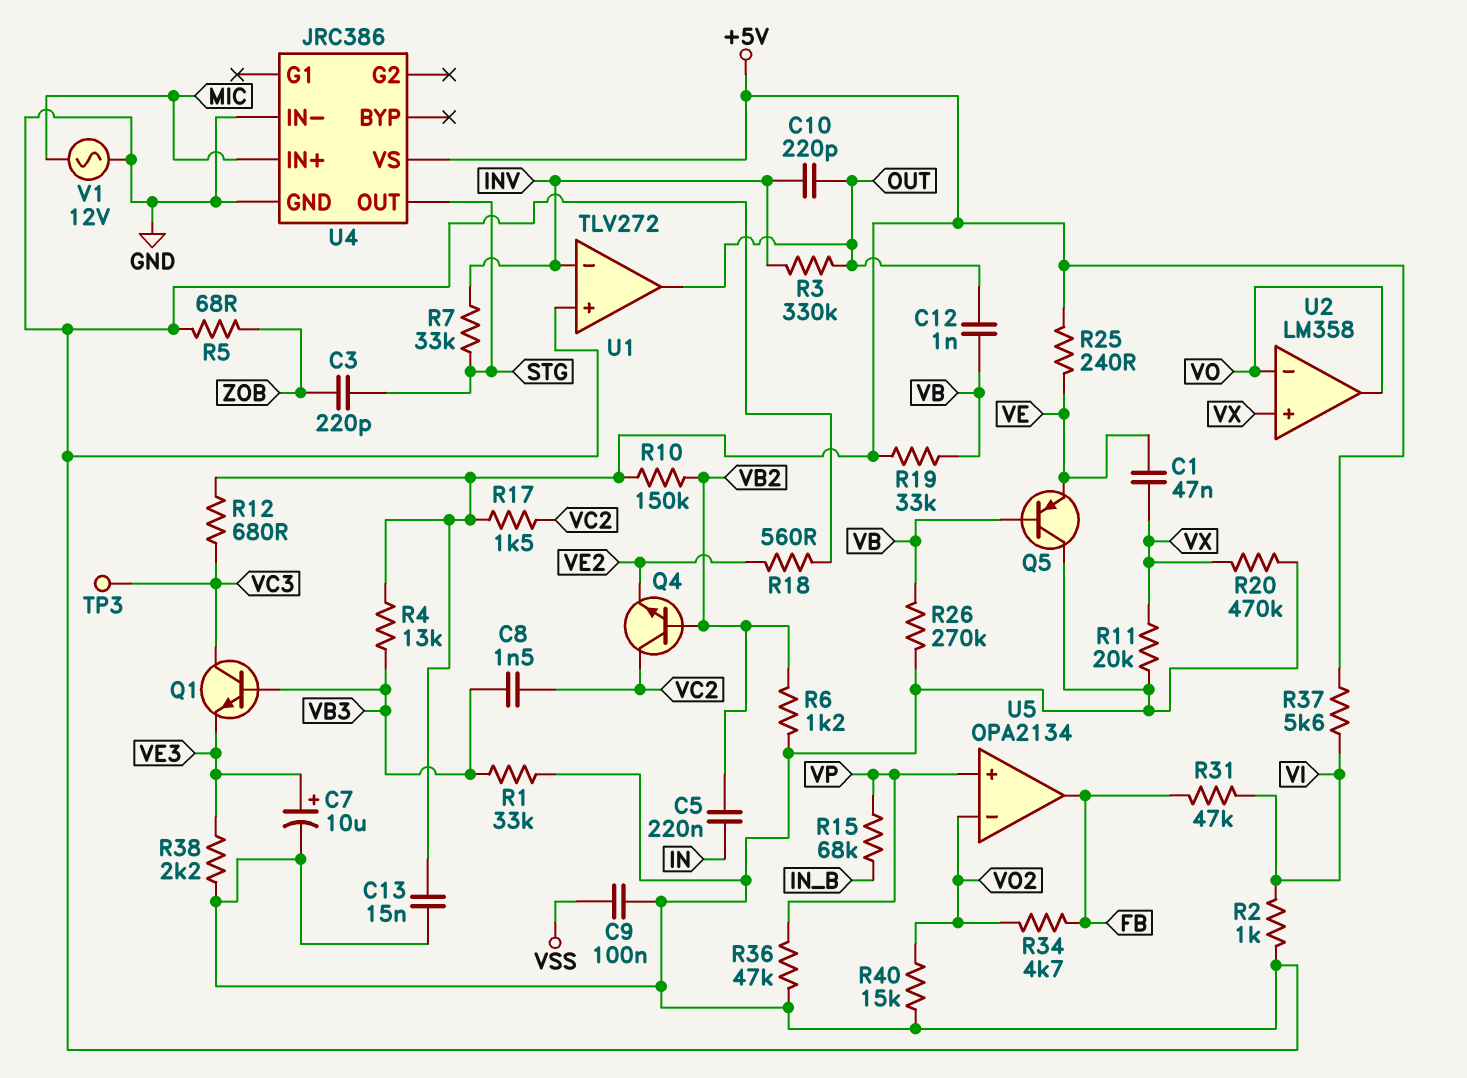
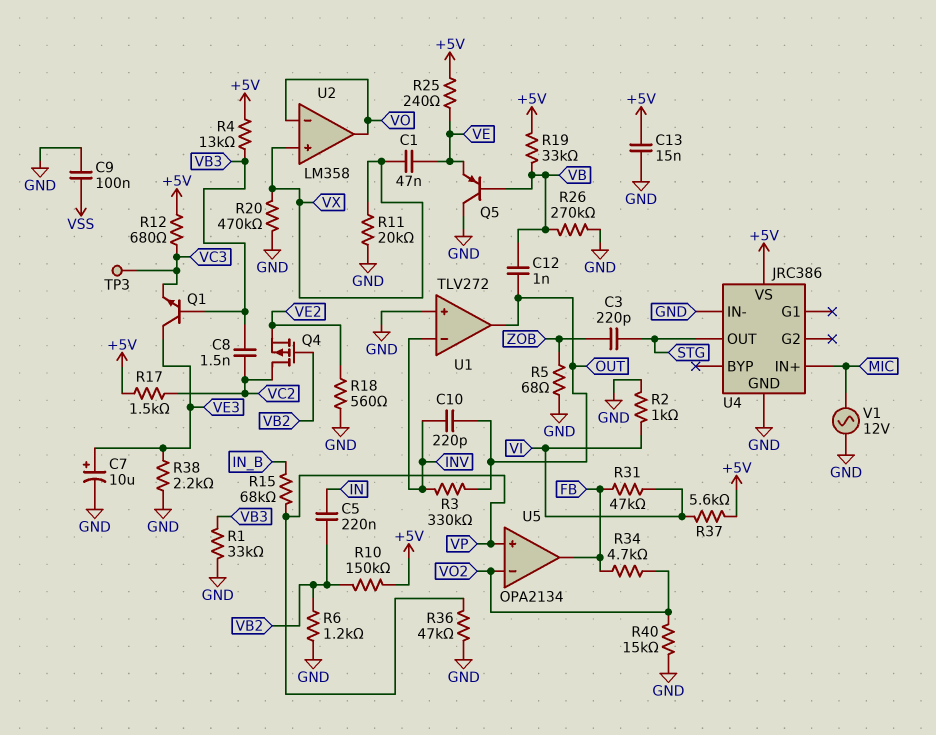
Q1: NPN (B VB3, C VC3, E VE3) -> NPN (B VB3, C VE3, E VC3)
Q4: NPN (B VB2, C VC2, E VE2) -> PMOS (G VB2, D VC2, S VE2)
R7: 33k (INV, STG) -> none

